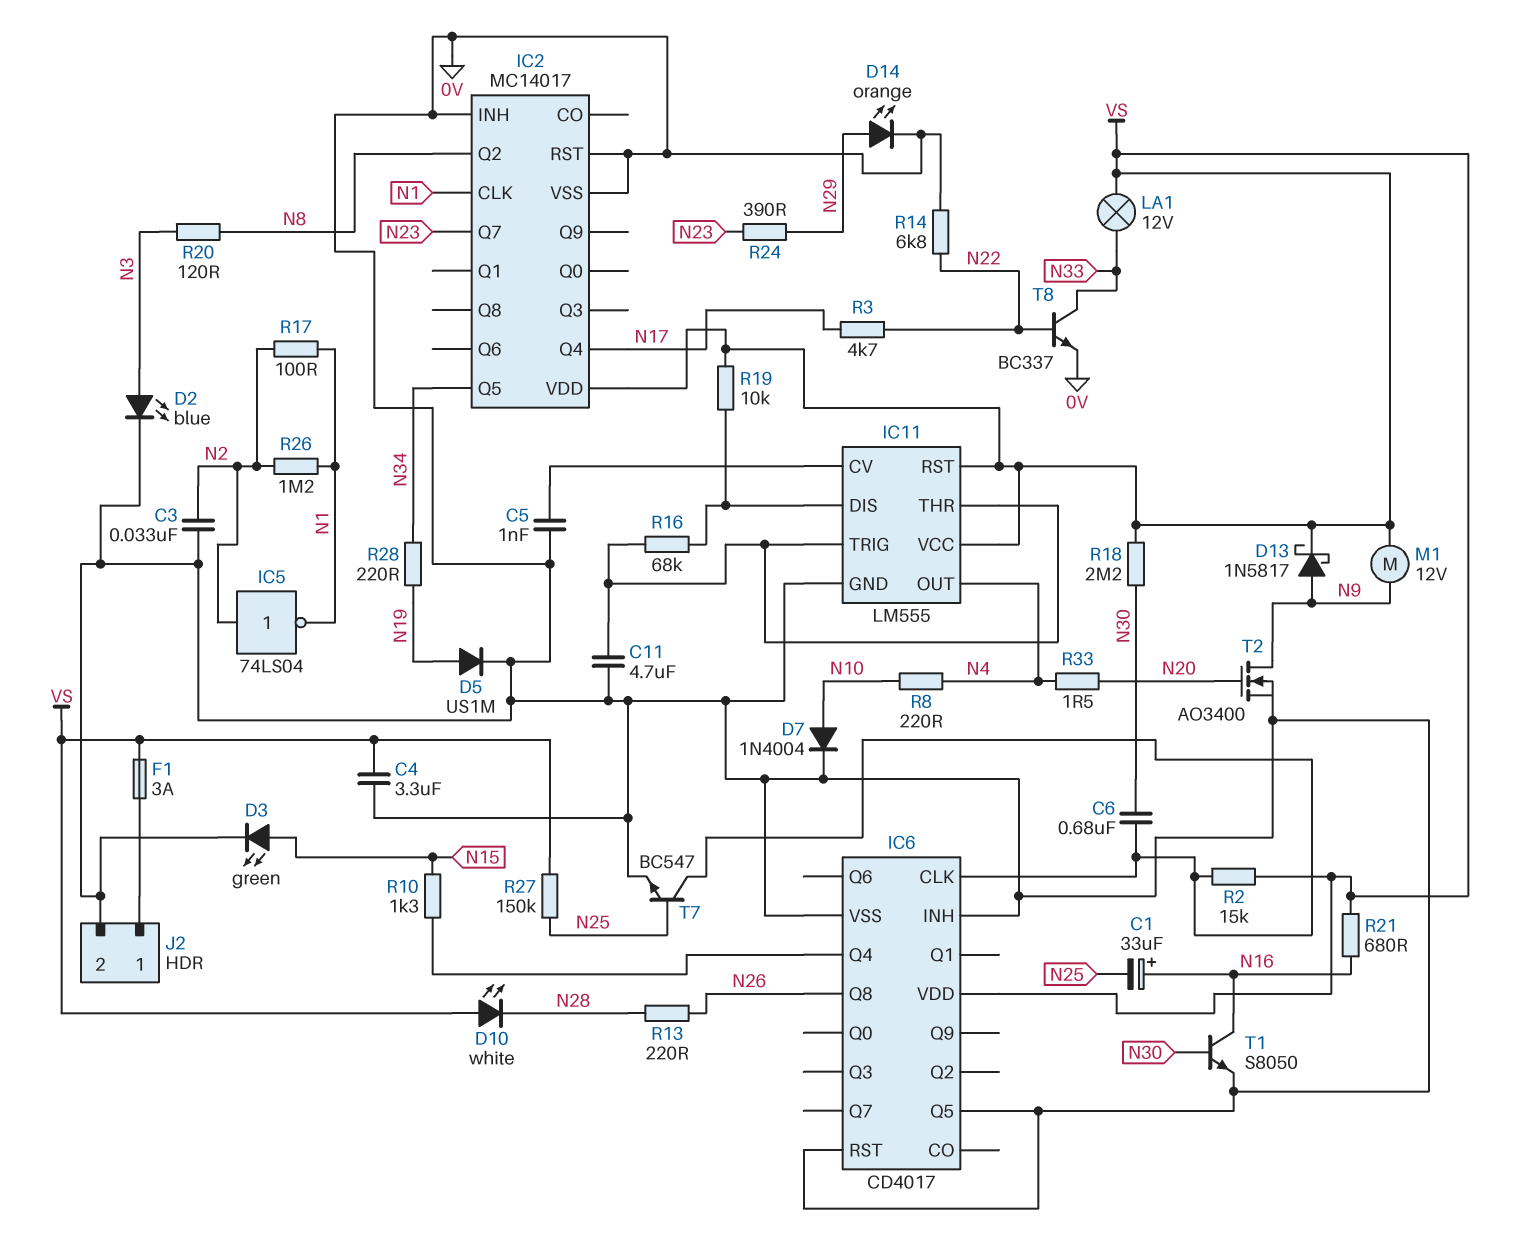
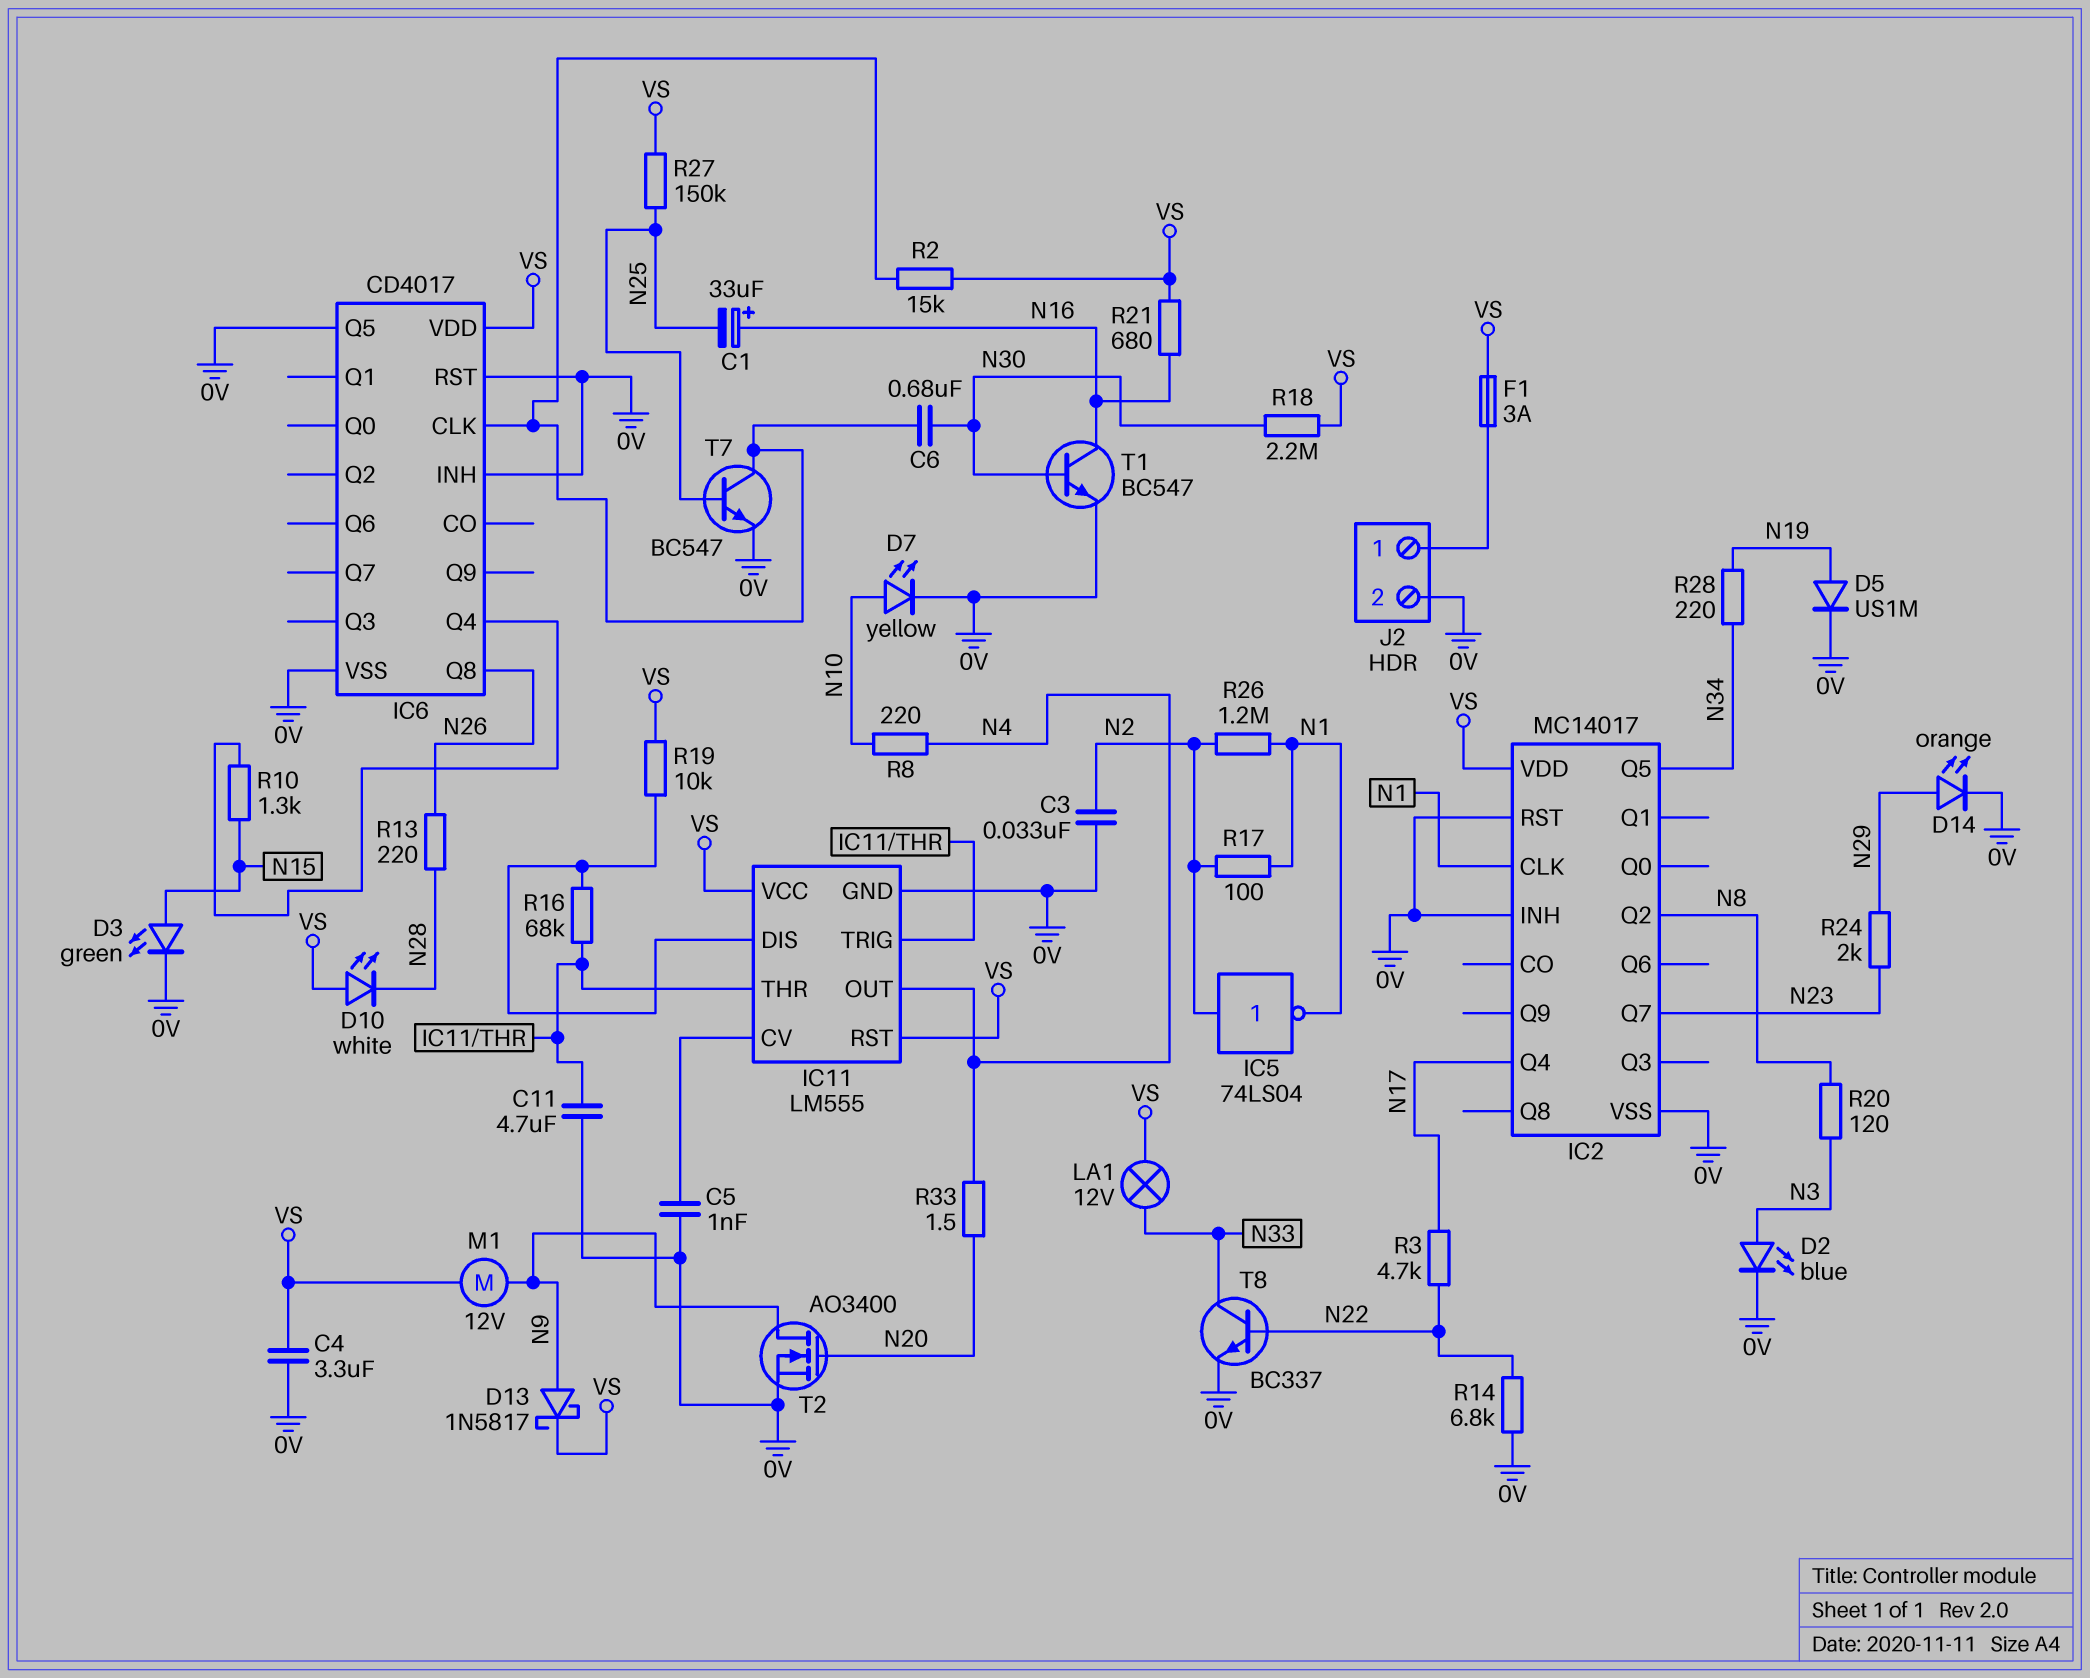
D7: diode 1N4004 (A N10, K 0V) -> LED yellow (A N10, K 0V)
R24: 390 (N23, N29) -> 2k (N23, N29)
T1: NPN S8050 (B N30, C N16, E 0V) -> NPN BC547 (B N30, C N16, E 0V)

